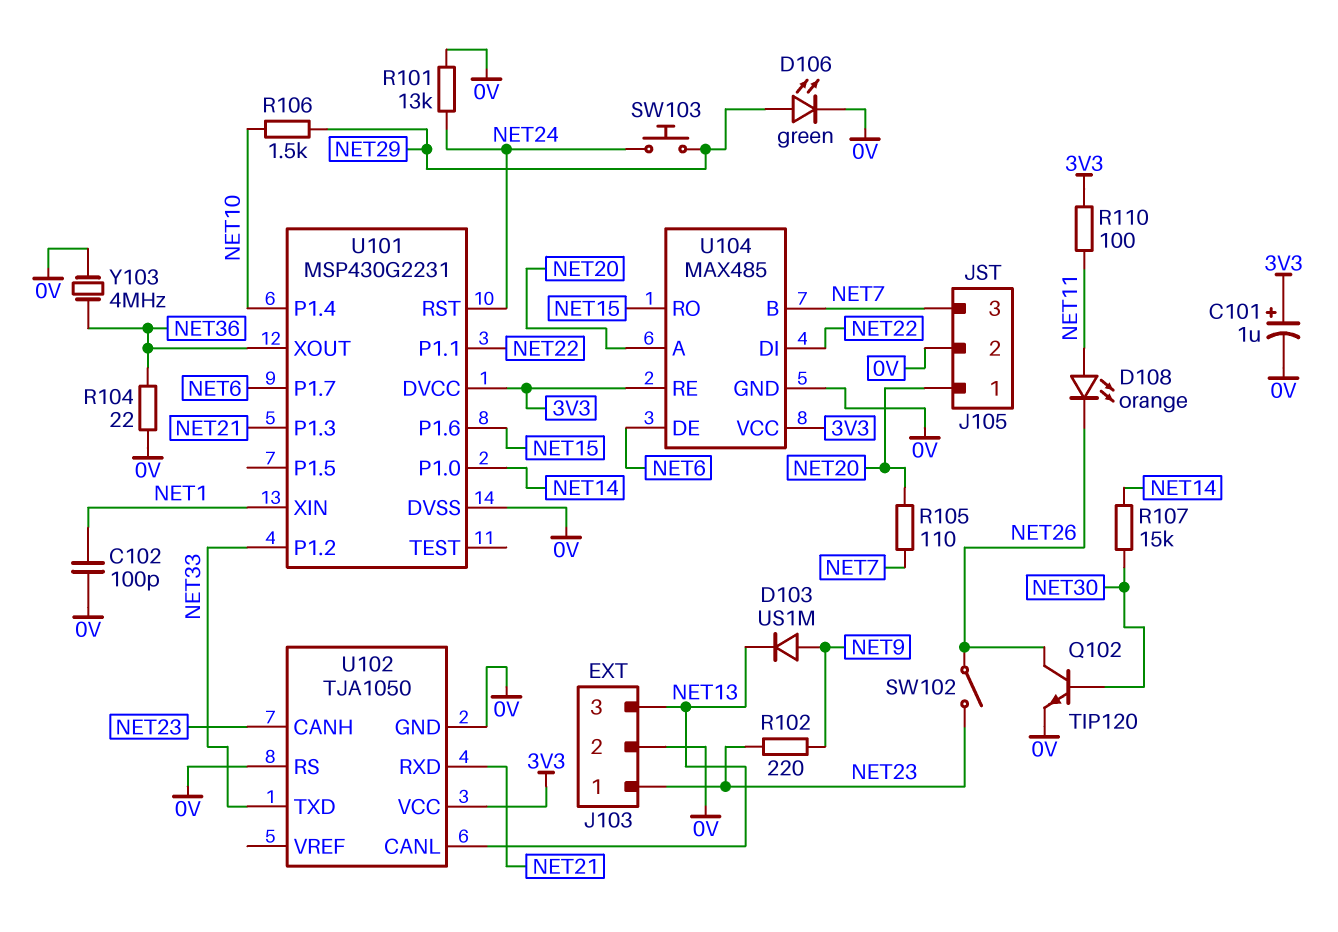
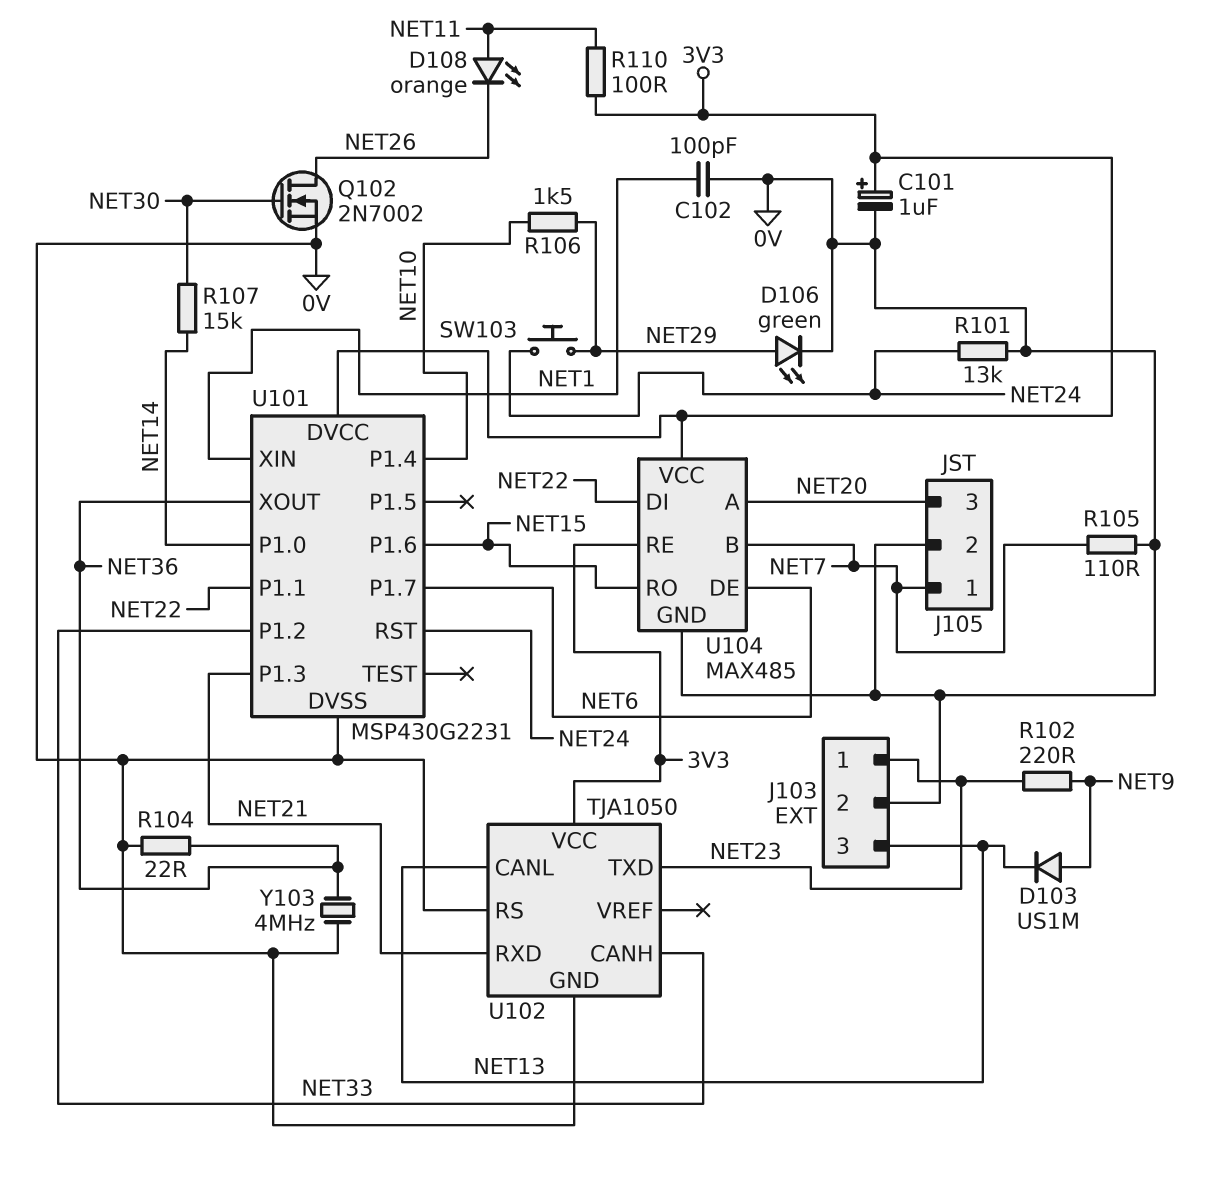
J105 pin 1: NET20 -> NET7
J105 pin 3: NET7 -> NET20
Q102: NPN TIP120 (B NET30, C NET26, E 0V) -> NMOS 2N7002 (G NET30, D NET26, S 0V)
R105: 110 (NET7, NET20) -> 110 (0V, NET7)
SW102: switch (NET23, NET26) -> none
U102 pin CANH: NET23 -> NET33
U102 pin TXD: NET33 -> NET23

